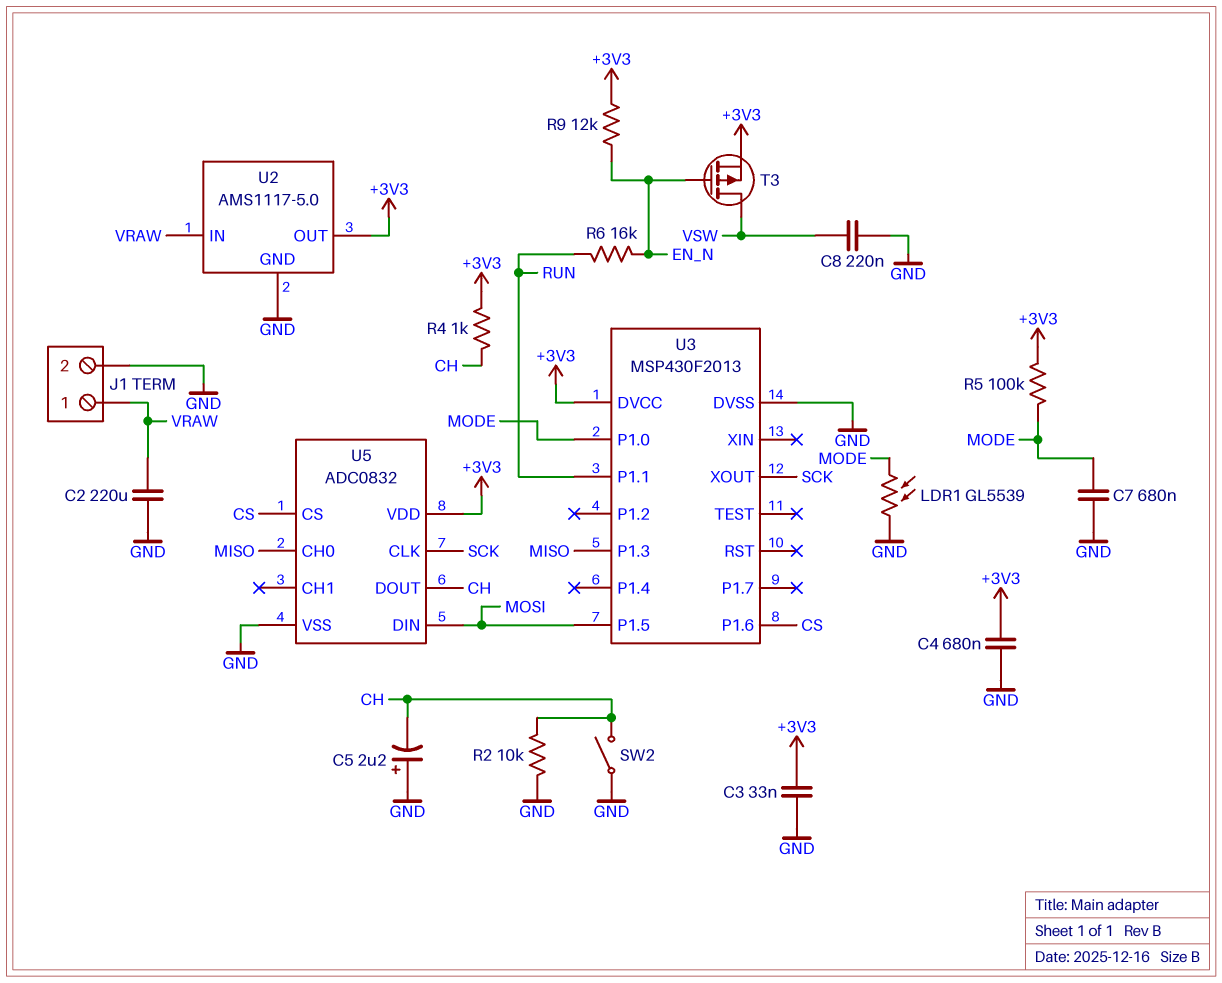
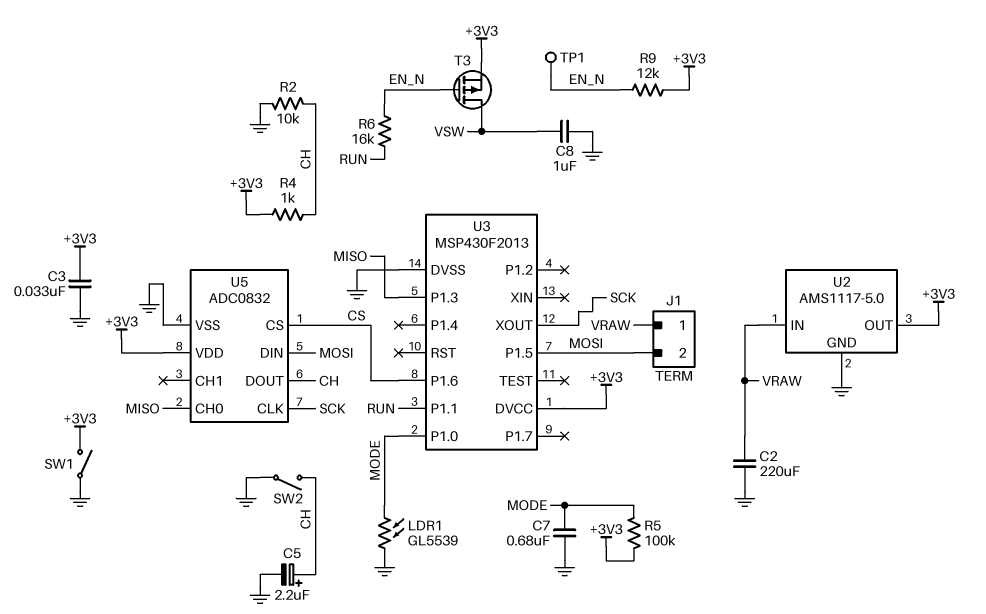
C4: 680nF (+3V3, GND) -> none
C5: 2.2uF (plus GND, minus CH) -> 2.2uF (plus CH, minus GND)
C8: 220nF (GND, VSW) -> 1uF (GND, VSW)
J1 pin 2: GND -> MOSI
SW1: none -> switch (+3V3, GND)
TP1: none -> test point (EN_N)

